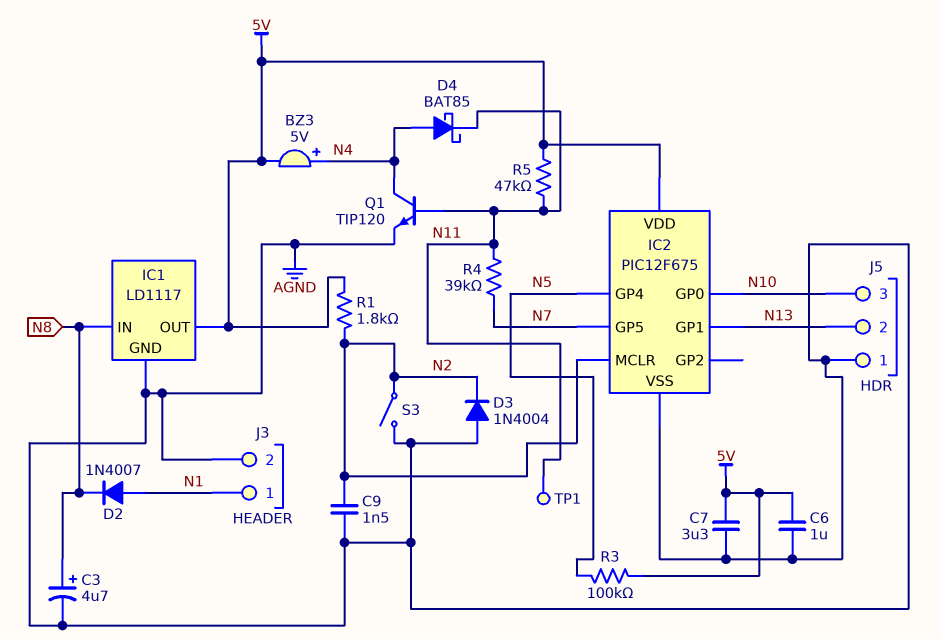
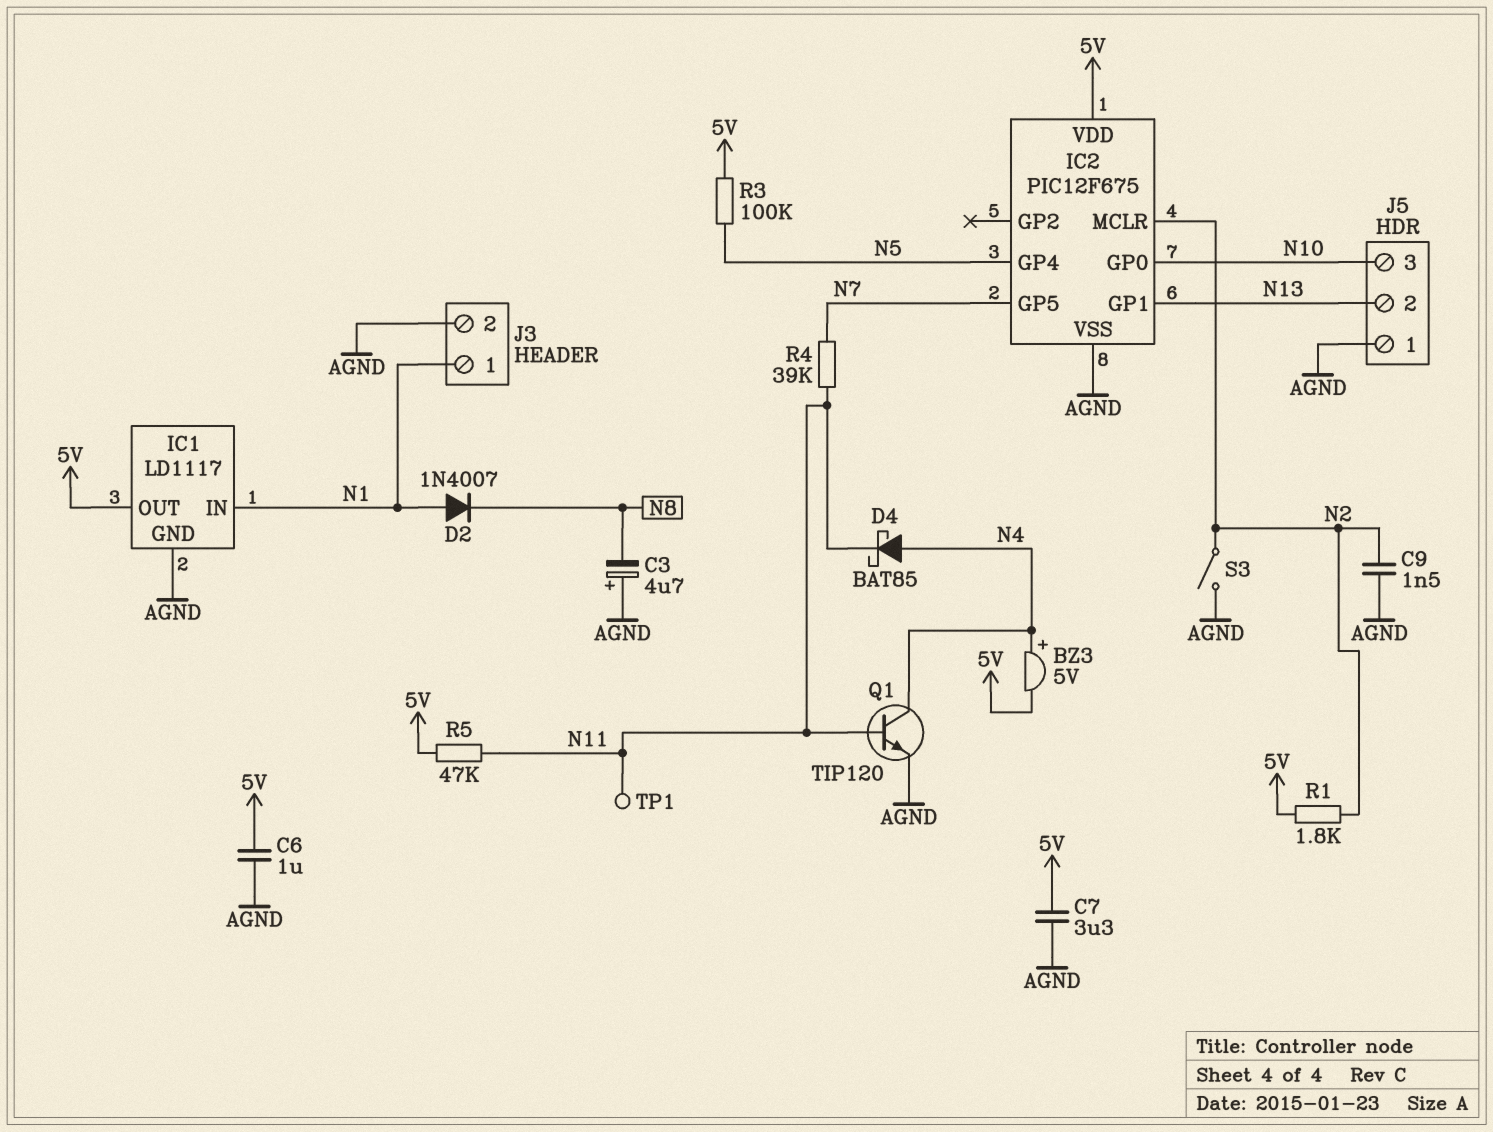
C3: 4.7uF (plus N8, minus AGND) -> 4.7uF (plus AGND, minus N8)
D3: diode 1N4004 (A AGND, K N2) -> none
IC1 pin IN: N8 -> N1

